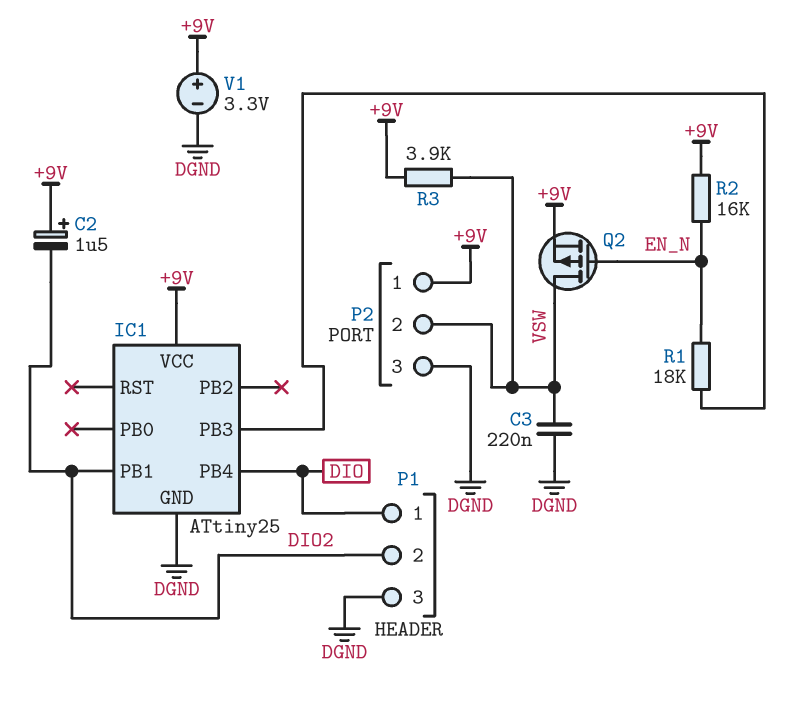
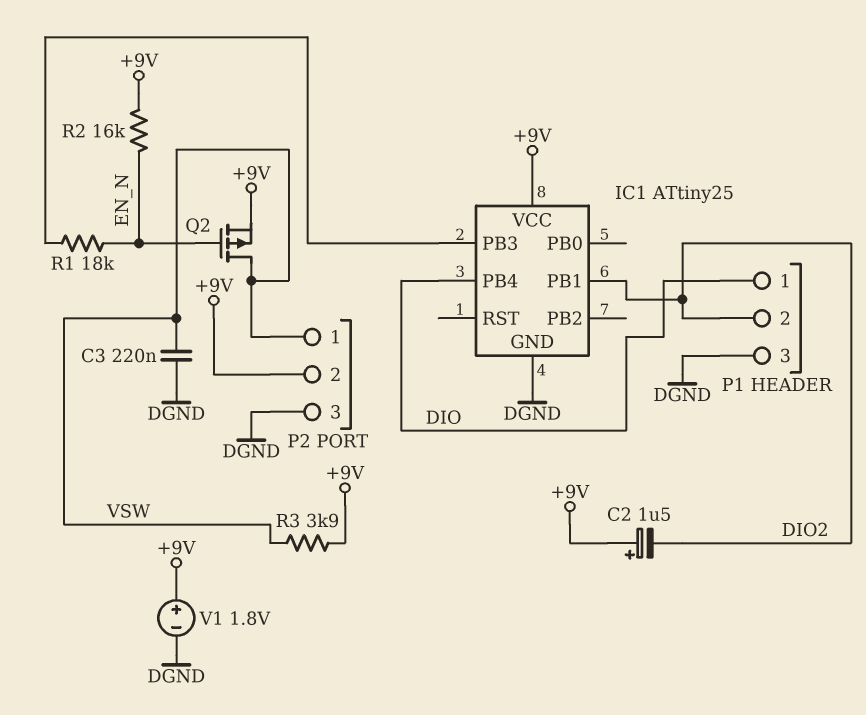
P2 pin 1: +9V -> VSW
P2 pin 2: VSW -> +9V
V1: 3.3V (plus +9V, minus DGND) -> 1.8V (plus +9V, minus DGND)

